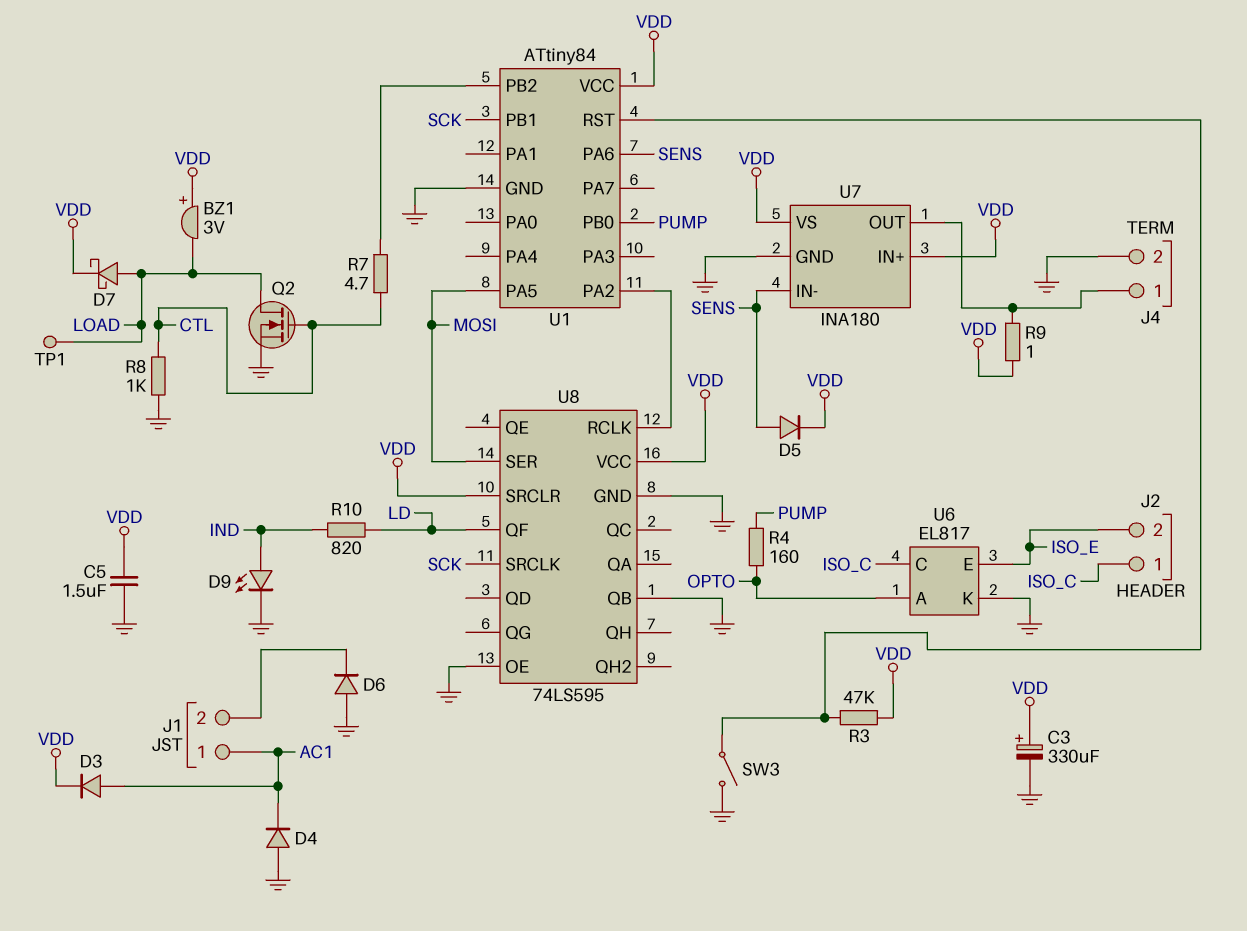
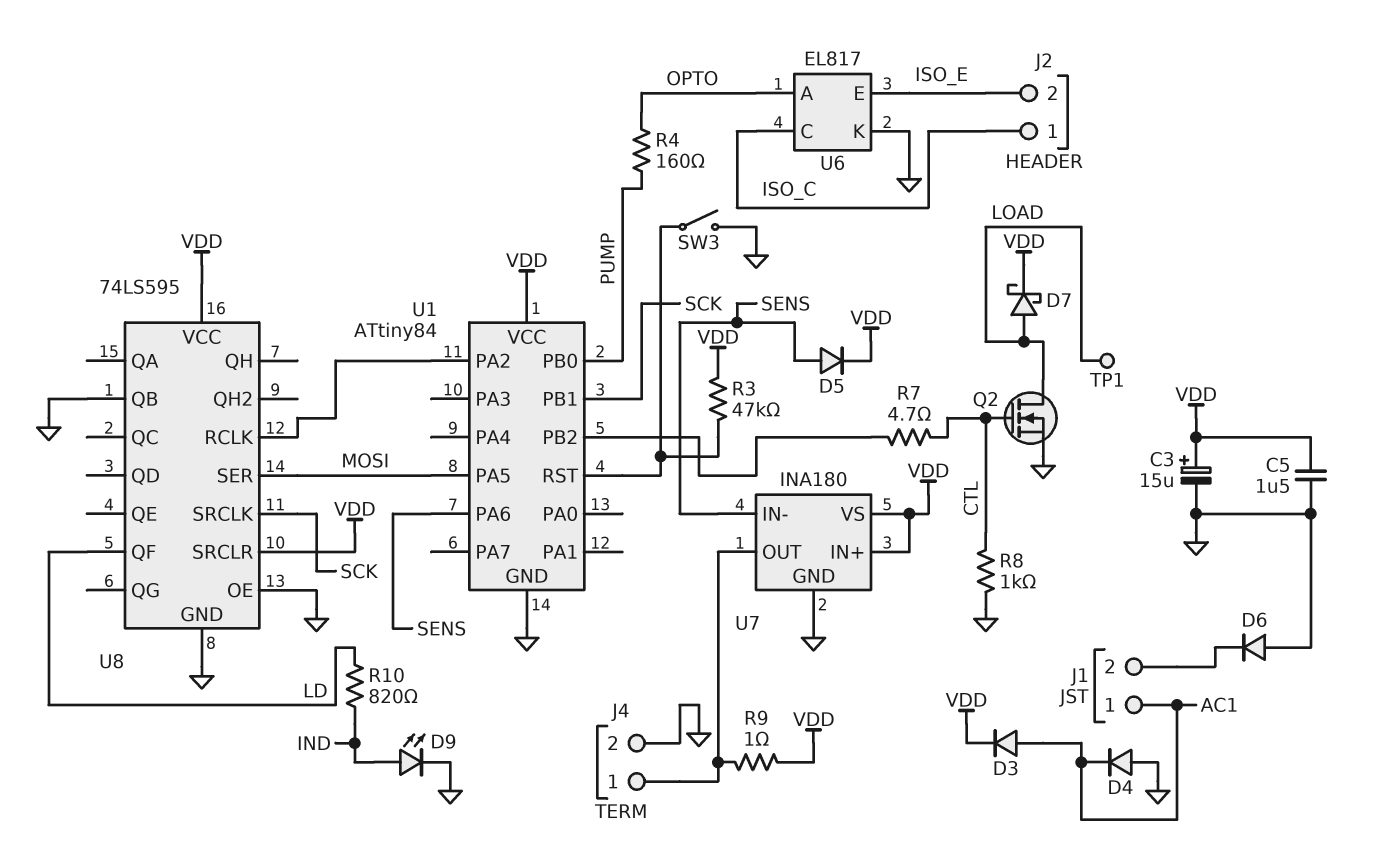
BZ1: buzzer 3V (plus VDD, minus LOAD) -> none
C3: 330uF (plus VDD, minus GND) -> 15uF (plus VDD, minus GND)

